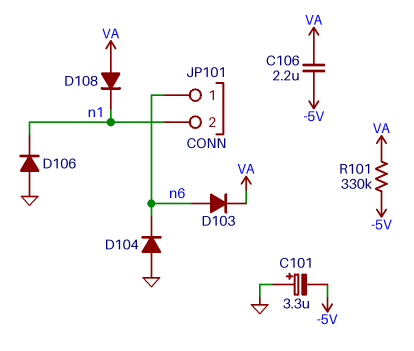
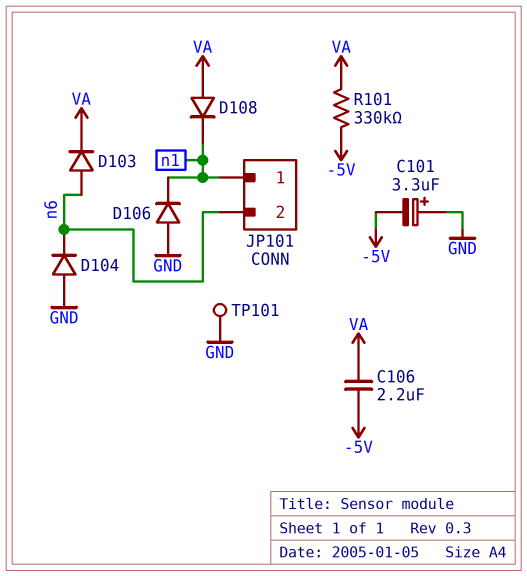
JP101 pin 1: n6 -> n1
JP101 pin 2: n1 -> n6
TP101: none -> test point (GND)

